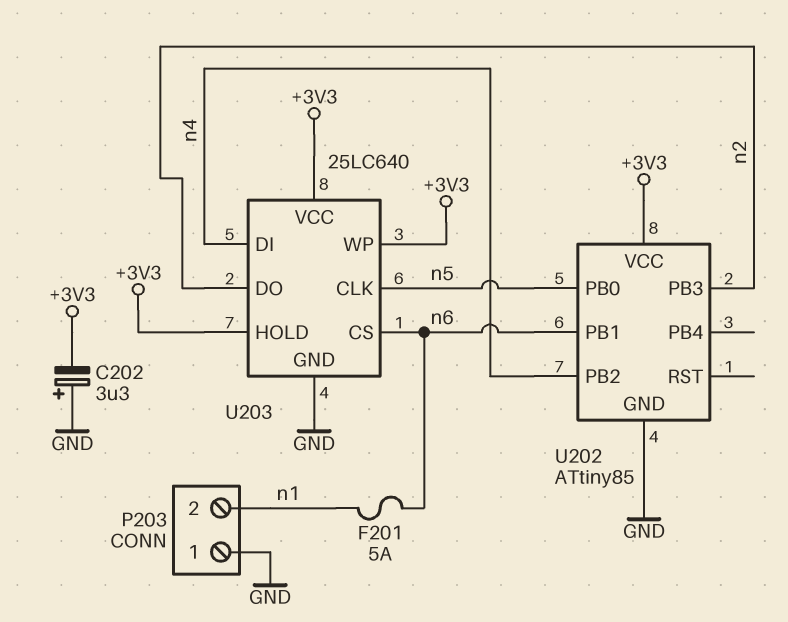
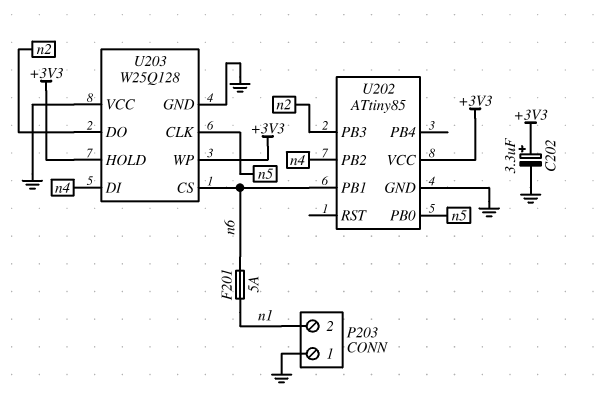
C202: 3.3uF (plus GND, minus +3V3) -> 3.3uF (plus +3V3, minus GND)
U203: 25LC640 -> W25Q128
U203 pin VCC: +3V3 -> GND

